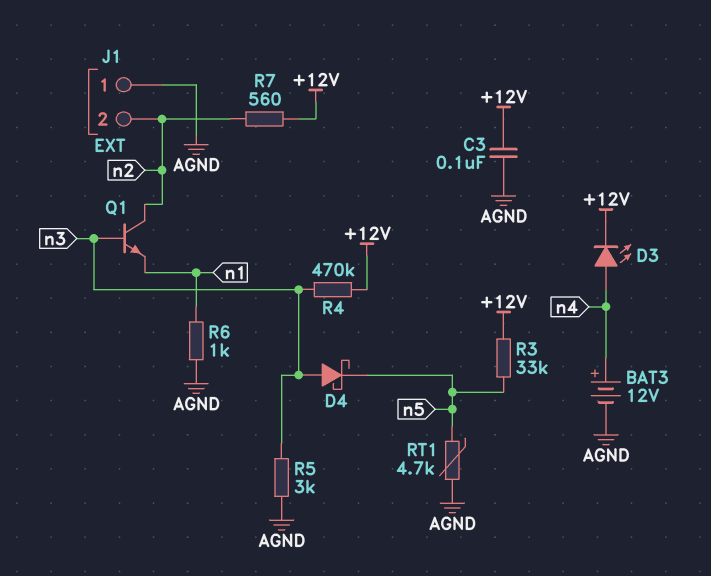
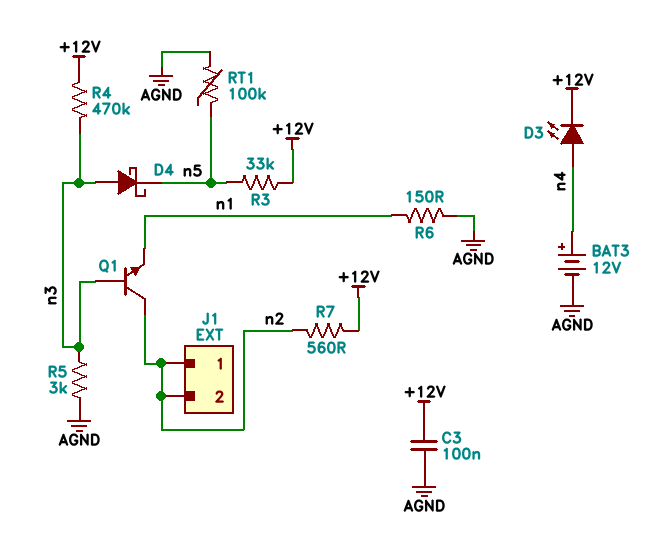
J1 pin 1: AGND -> n2
R6: 1k (AGND, n1) -> 150 (AGND, n1)
RT1: 4.7k (AGND, n5) -> 100k (AGND, n5)

